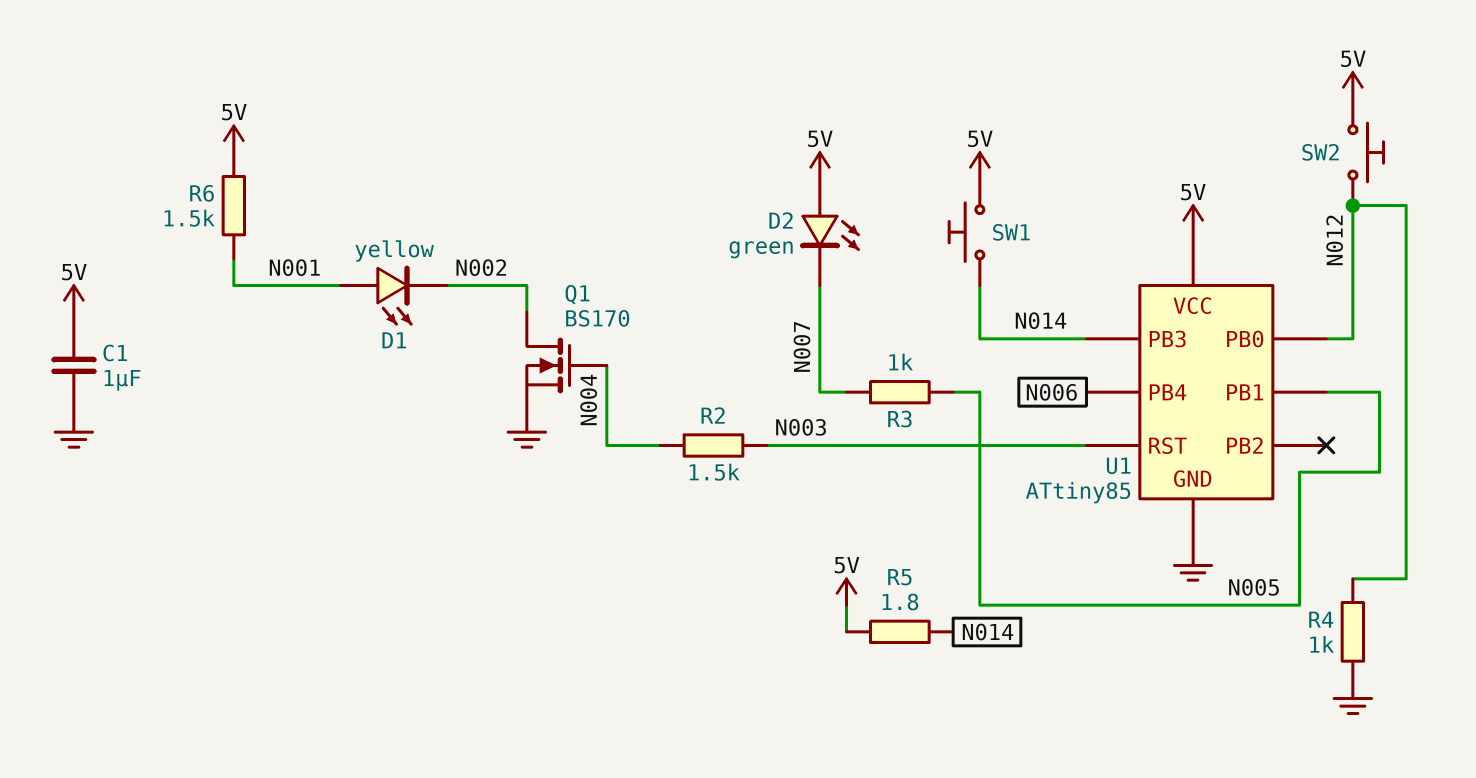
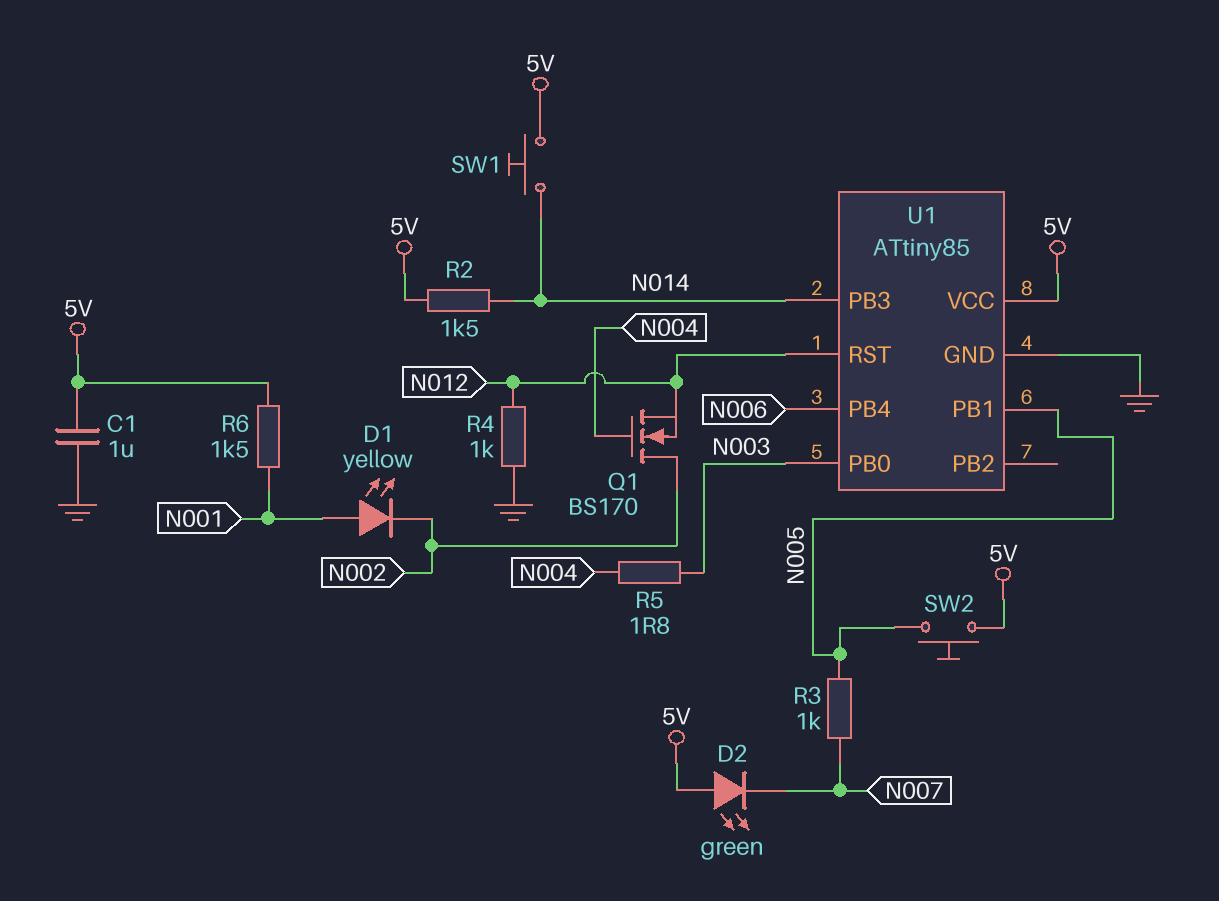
Q1: NMOS BS170 (G N004, D N002, S GND) -> NMOS BS170 (G N004, D N002, S N012)
R2: 1.5k (N003, N004) -> 1.5k (5V, N014)
R5: 1.8 (5V, N014) -> 1.8 (N003, N004)
SW2: button (5V, N012) -> button (5V, N005)
U1 pin PB0: N012 -> N003
U1 pin RST: N003 -> N012

